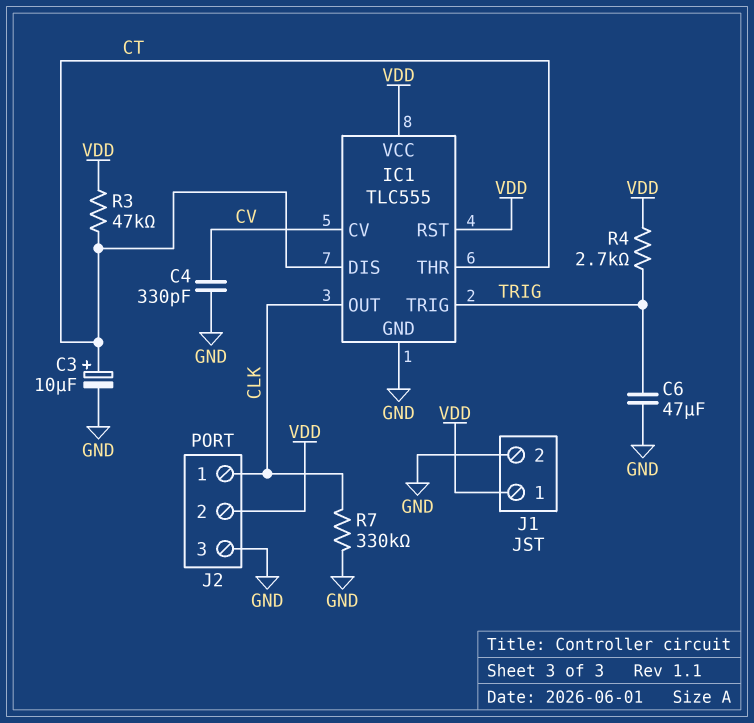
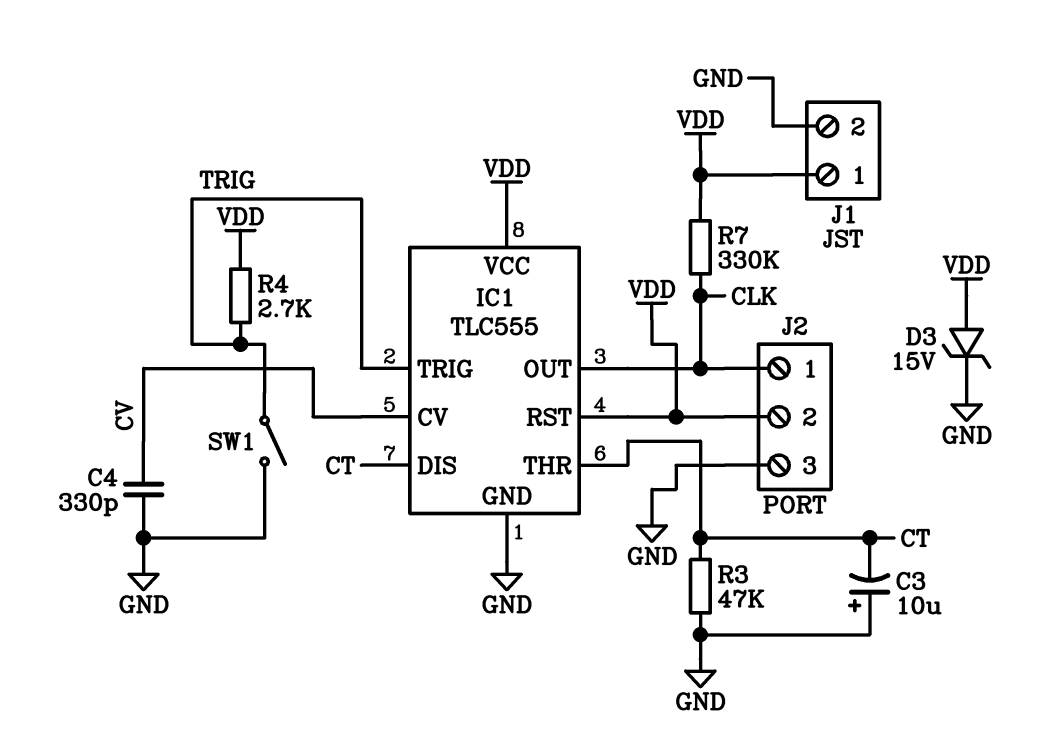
C3: 10uF (plus CT, minus GND) -> 10uF (plus GND, minus CT)
C6: 47uF (GND, TRIG) -> none
D3: none -> zener 15V (A VDD, K GND)
R3: 47k (CT, VDD) -> 47k (CT, GND)
R7: 330k (CLK, GND) -> 330k (CLK, VDD)
SW1: none -> switch (GND, TRIG)

